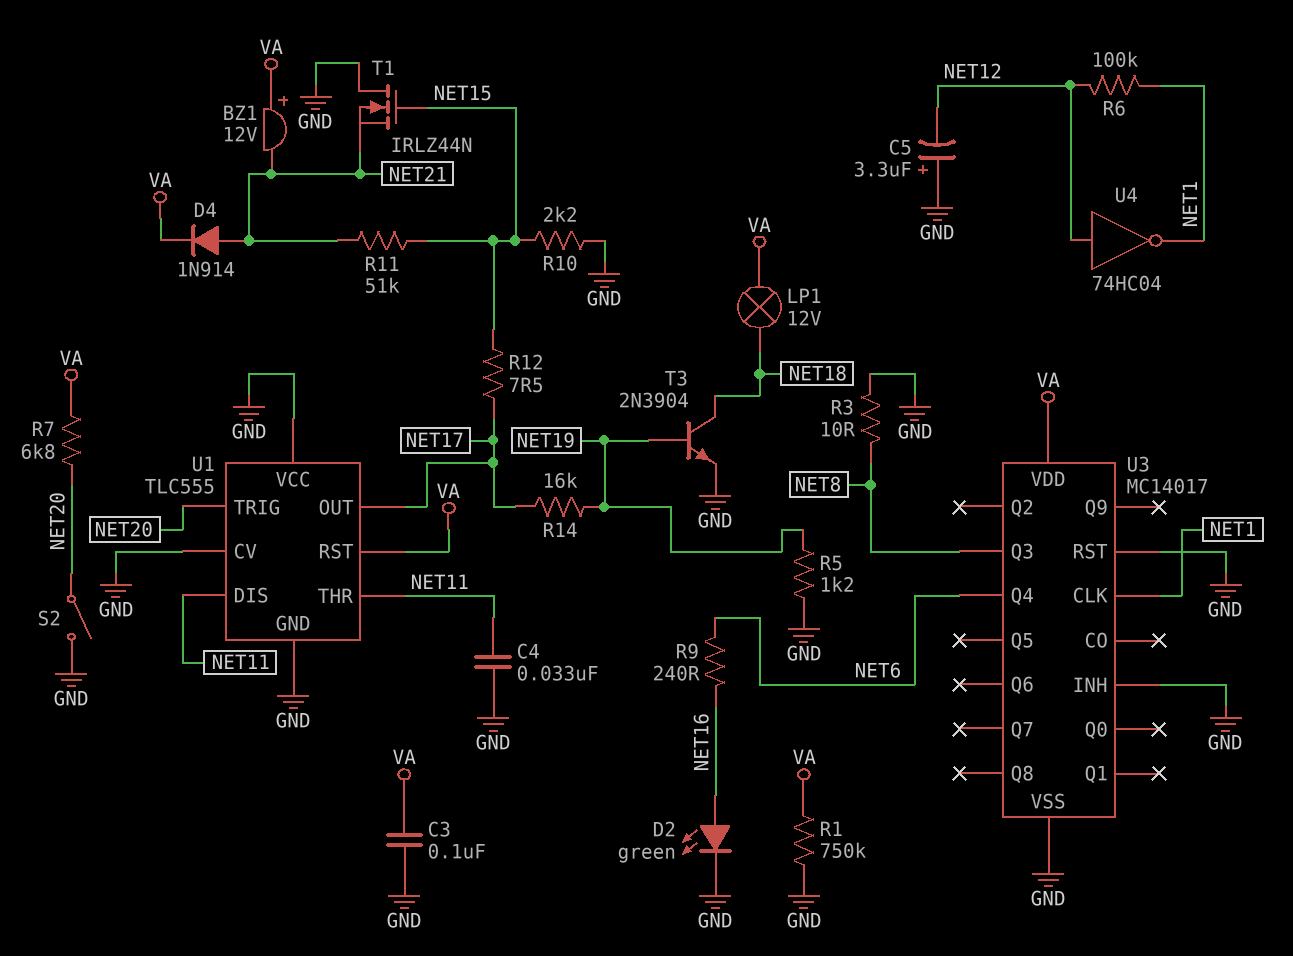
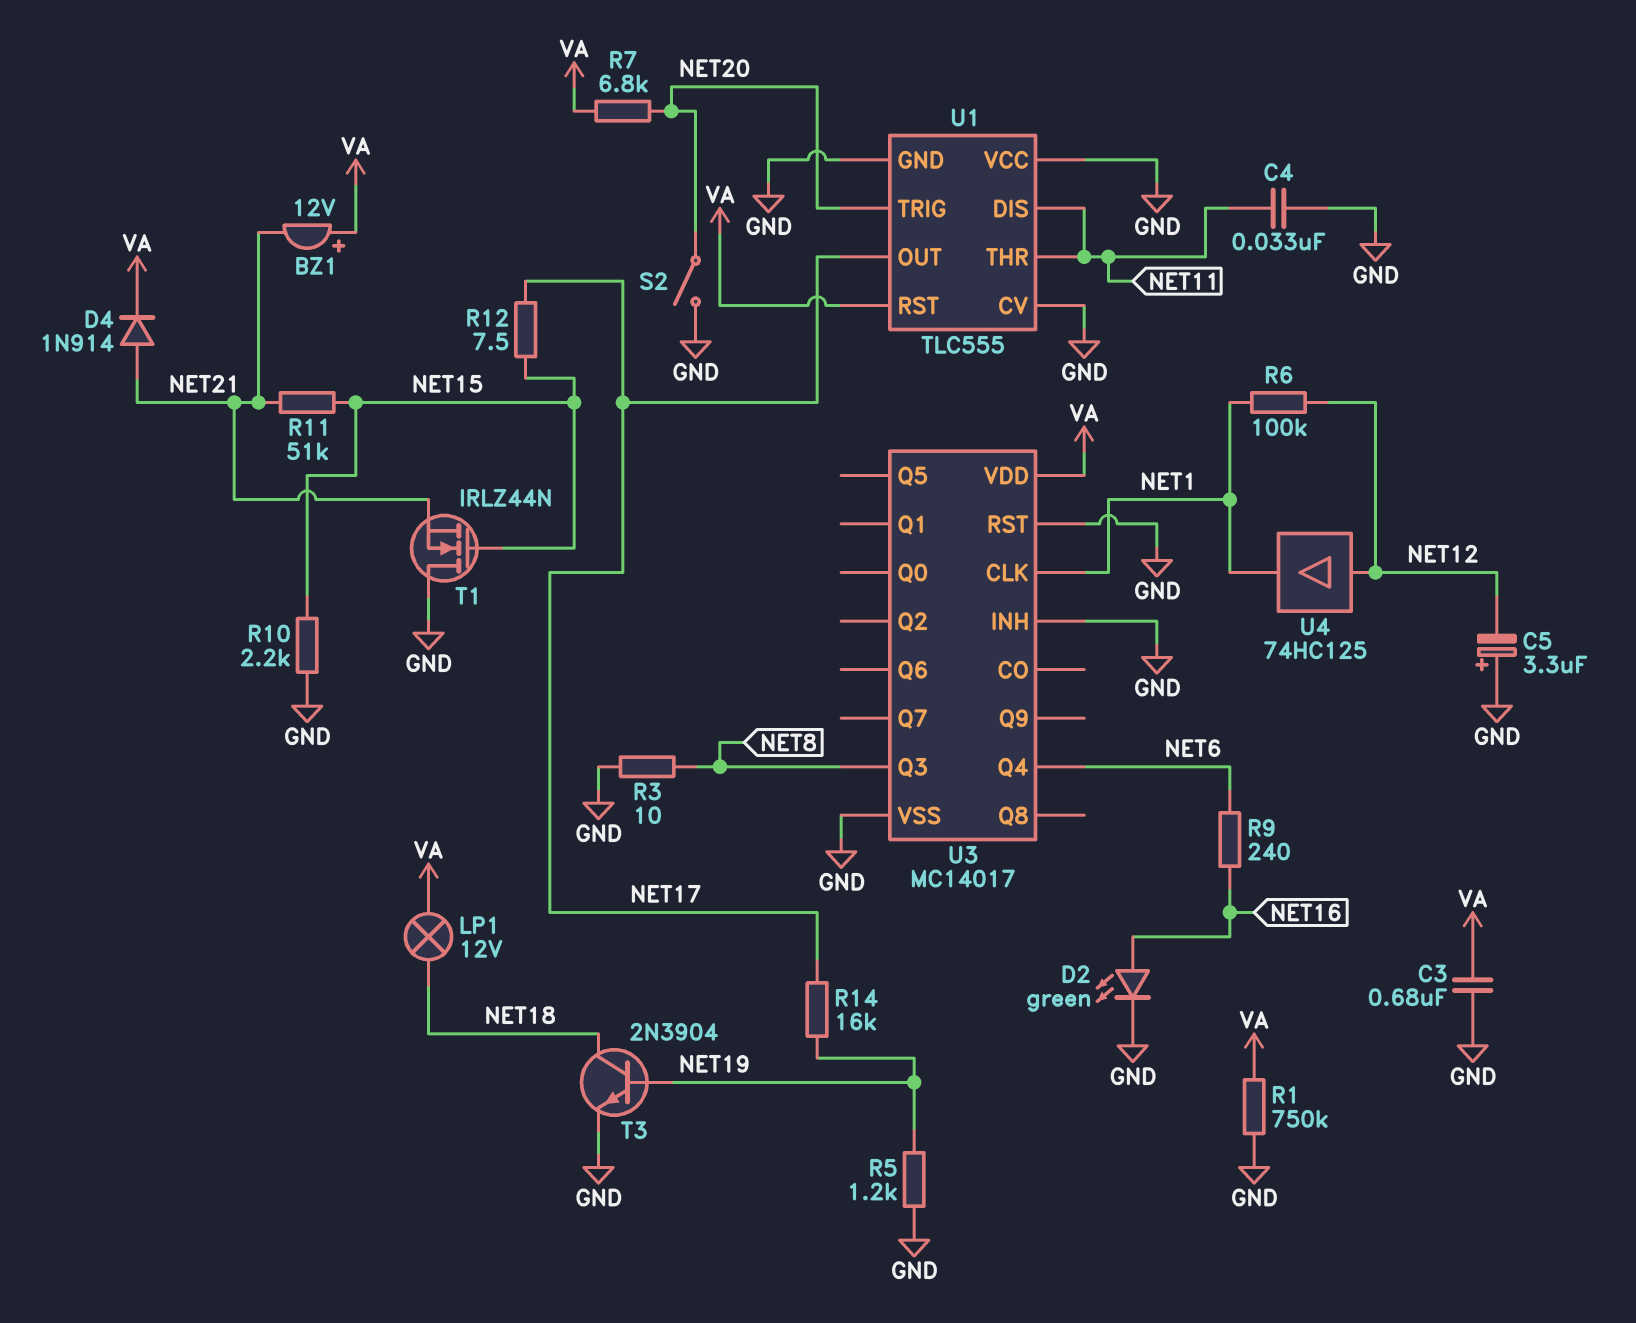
C3: 100nF (GND, VA) -> 680nF (GND, VA)
U4: NOT 74HC04 (in NET12, out NET1) -> buffer 74HC125 (in NET12, out NET1)

